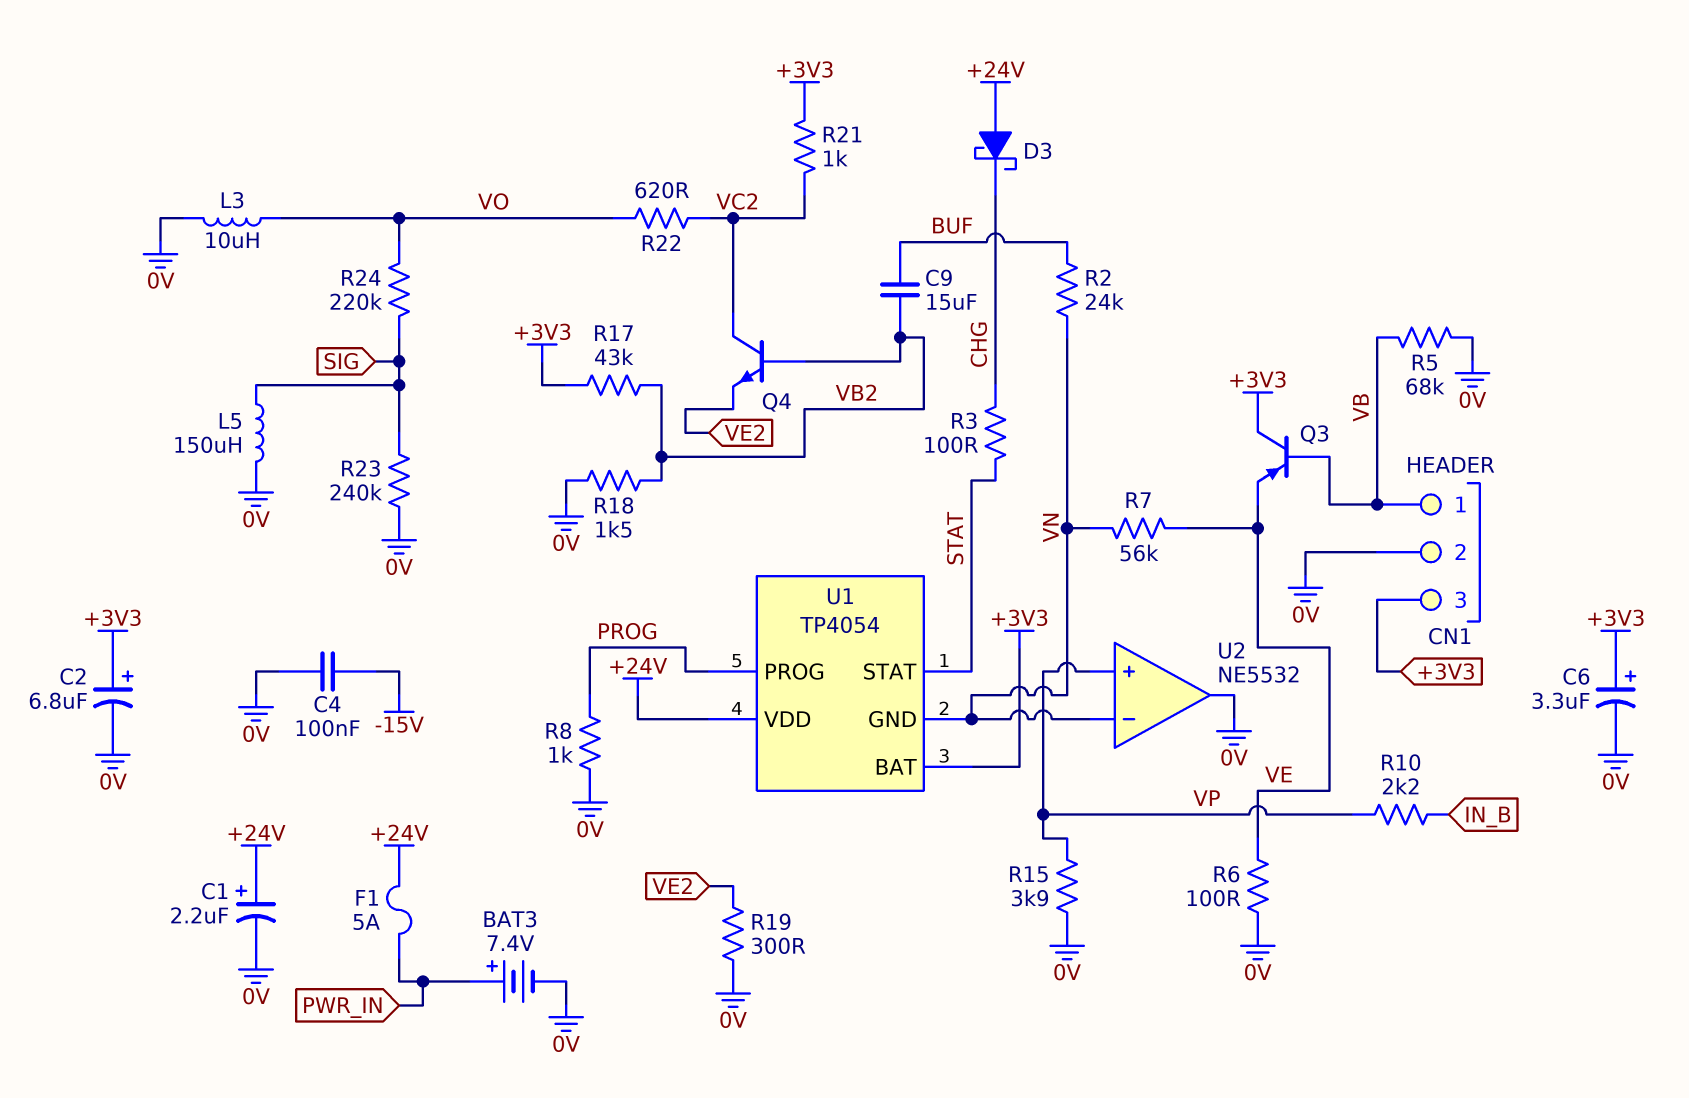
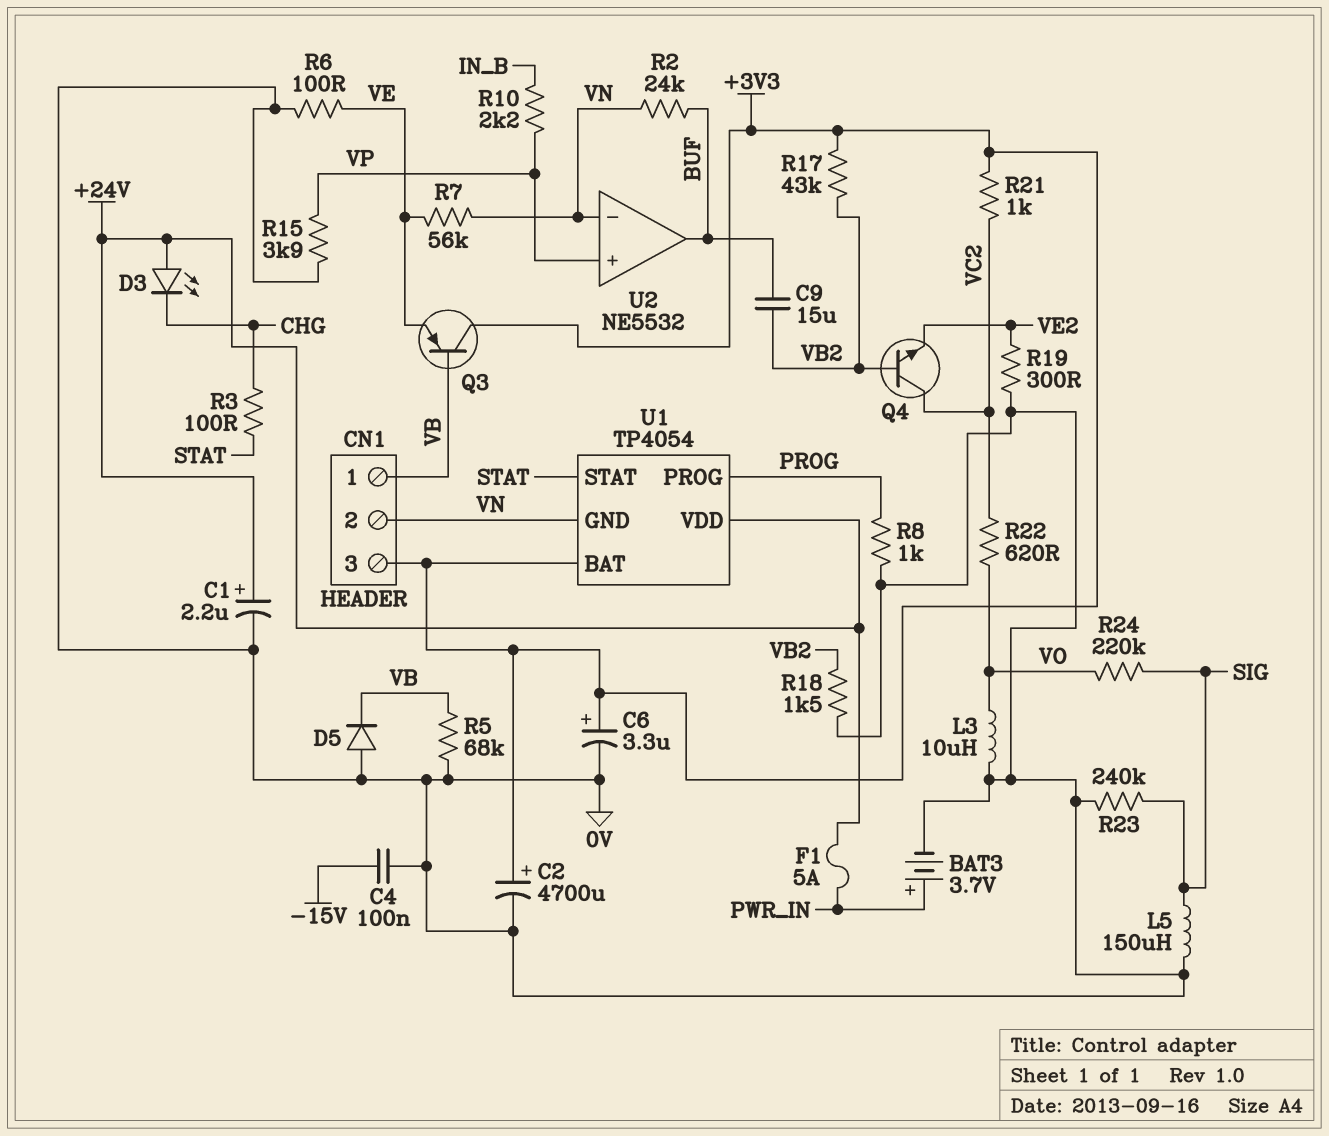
BAT3: 7.4V (plus PWR_IN, minus 0V) -> 3.7V (plus PWR_IN, minus 0V)
C2: 6.8uF (plus +3V3, minus 0V) -> 4700uF (plus +3V3, minus 0V)
CN1 pin 2: 0V -> VN
D3: schottky (A +24V, K CHG) -> LED (A +24V, K CHG)
D5: none -> diode (A 0V, K VB)
U2 pin out: 0V -> BUF

